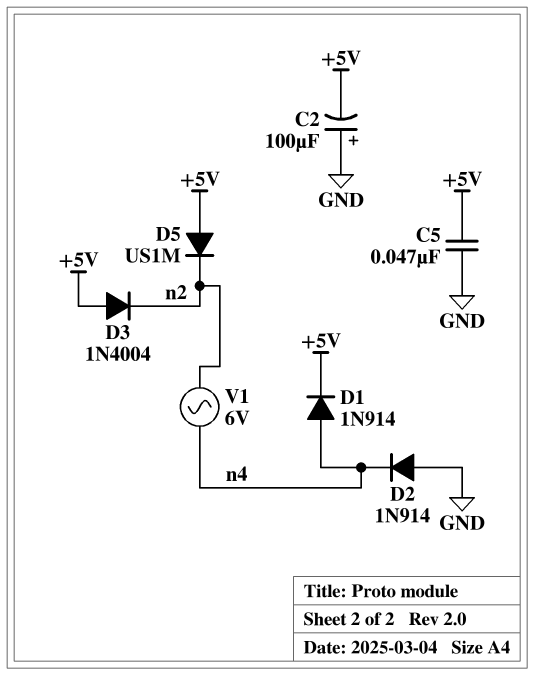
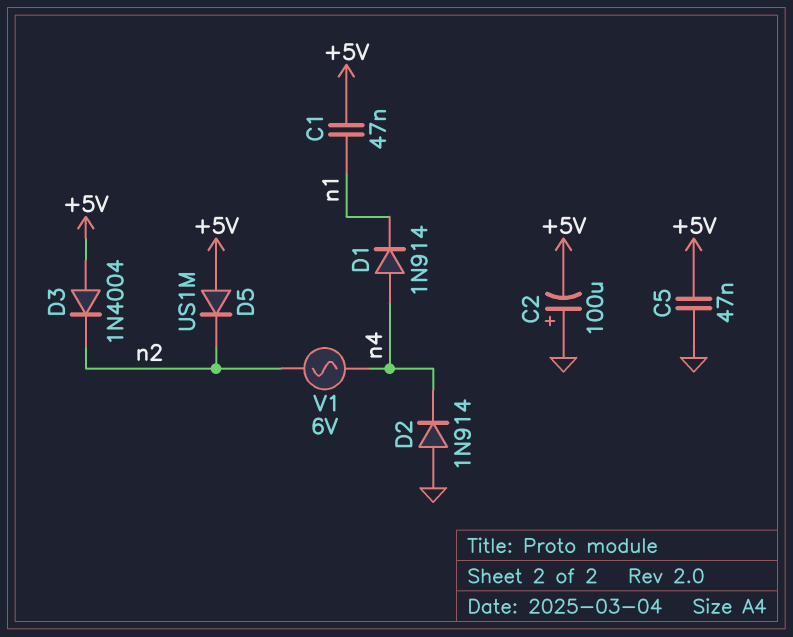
C1: none -> 47nF (+5V, n1)
D1: diode 1N914 (A n4, K +5V) -> diode 1N914 (A n4, K n1)

